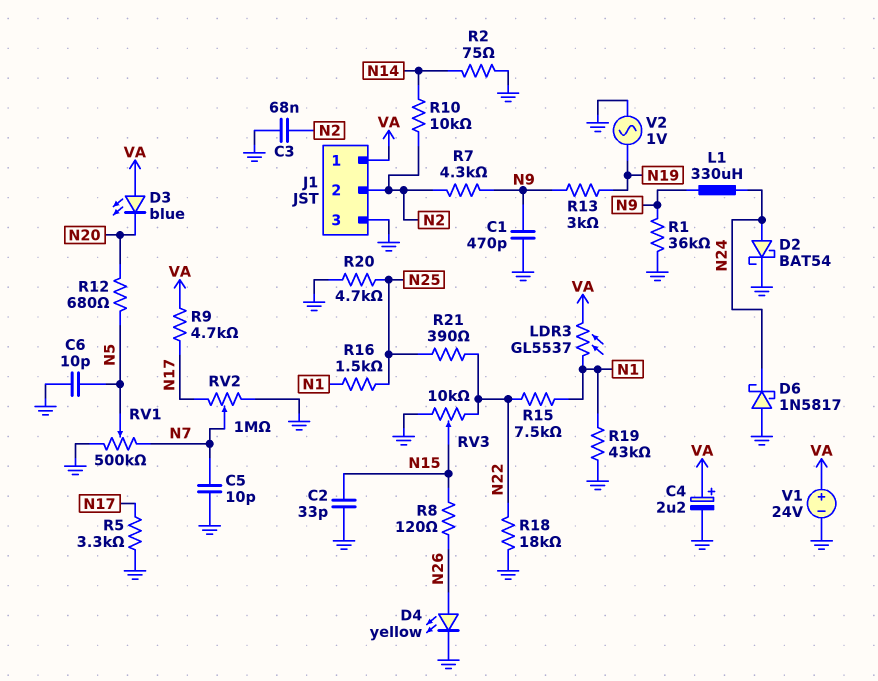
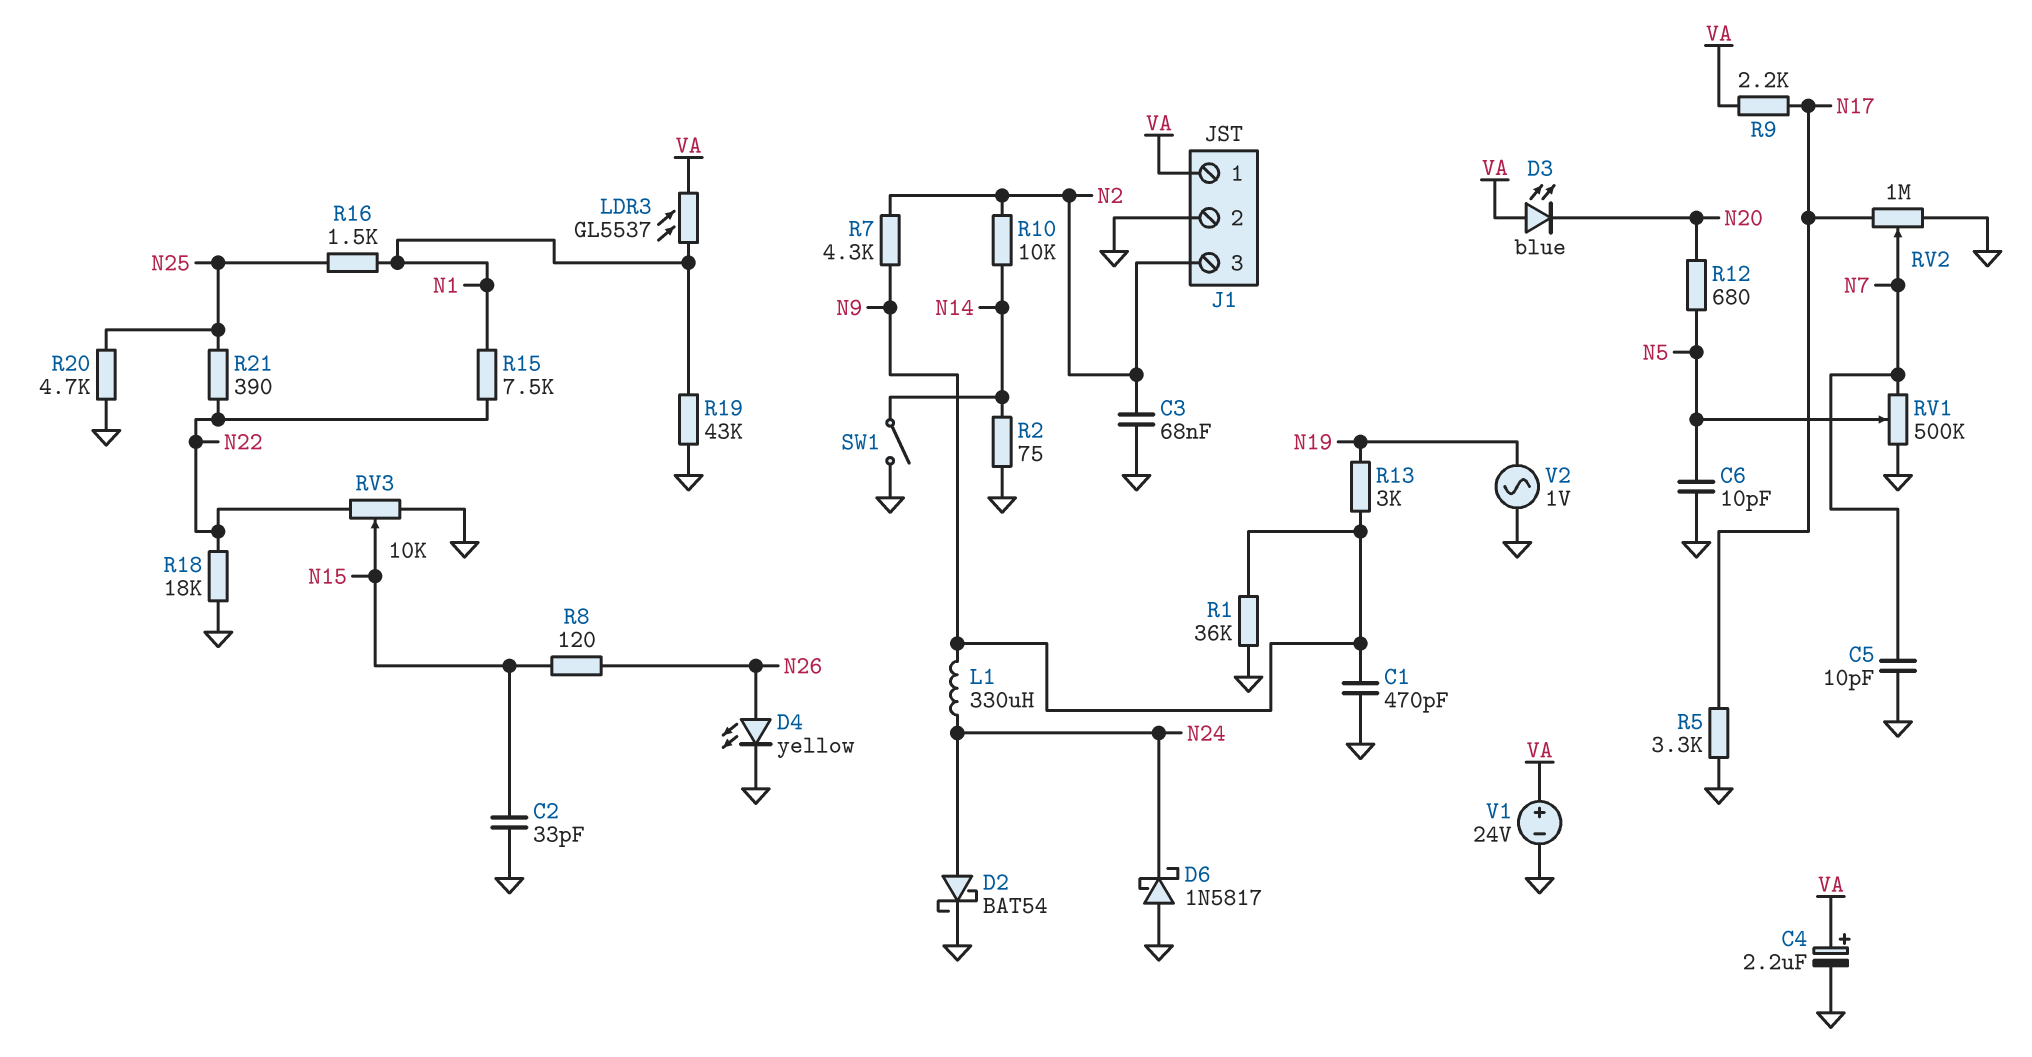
J1 pin 2: N2 -> GND
J1 pin 3: GND -> N2
R9: 4.7k (N17, VA) -> 2.2k (N17, VA)
SW1: none -> switch (GND, N14)

